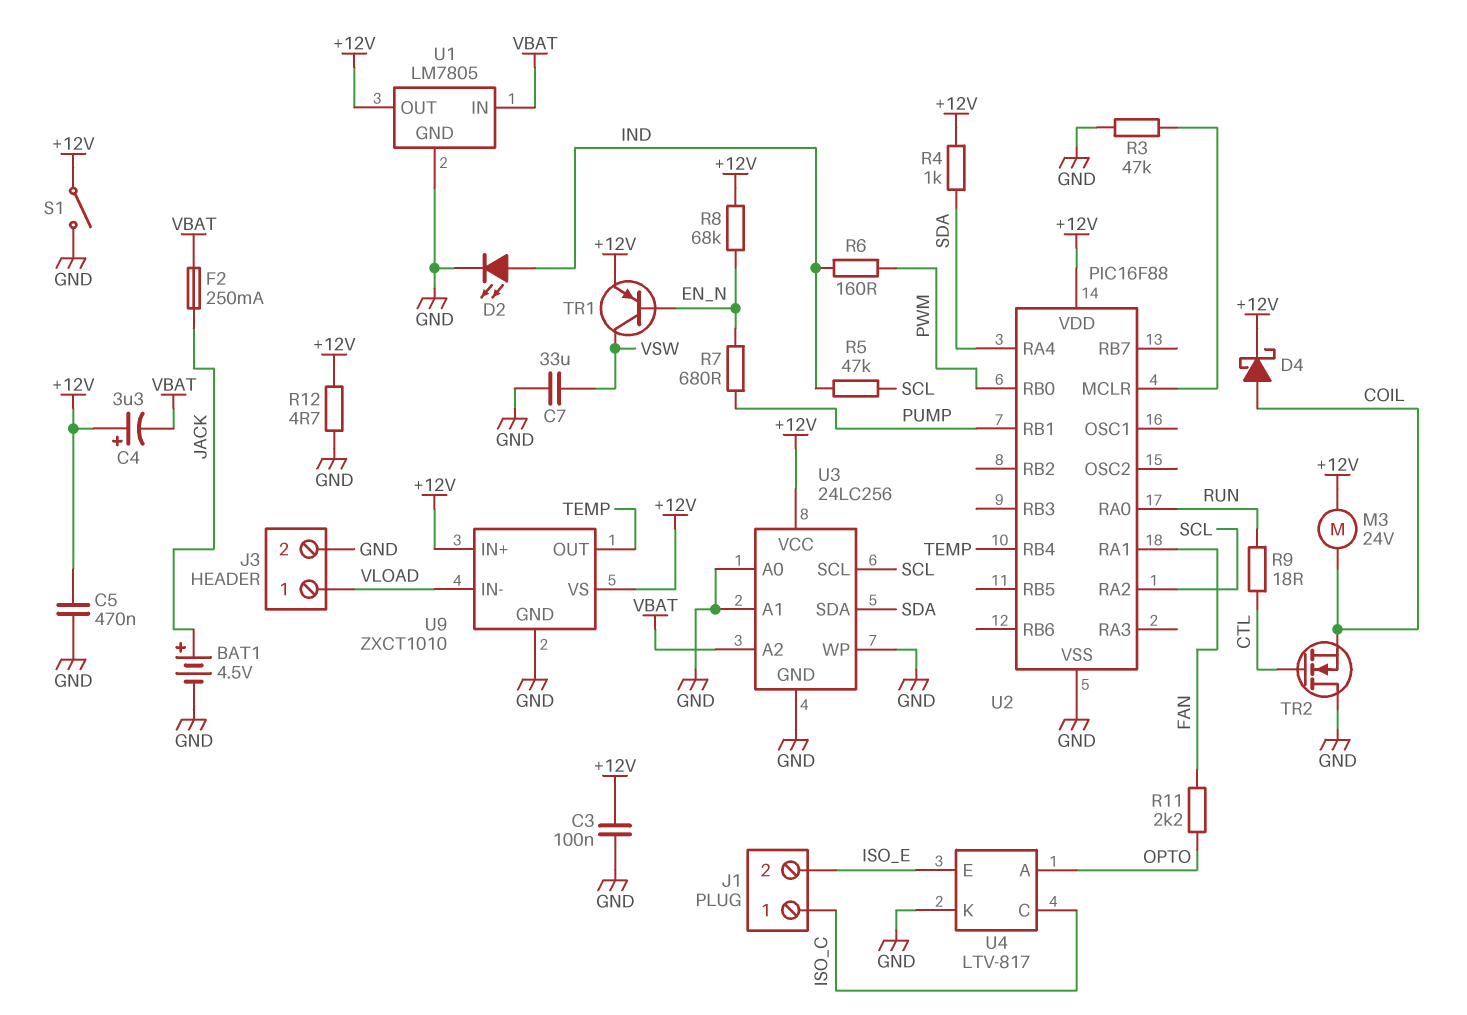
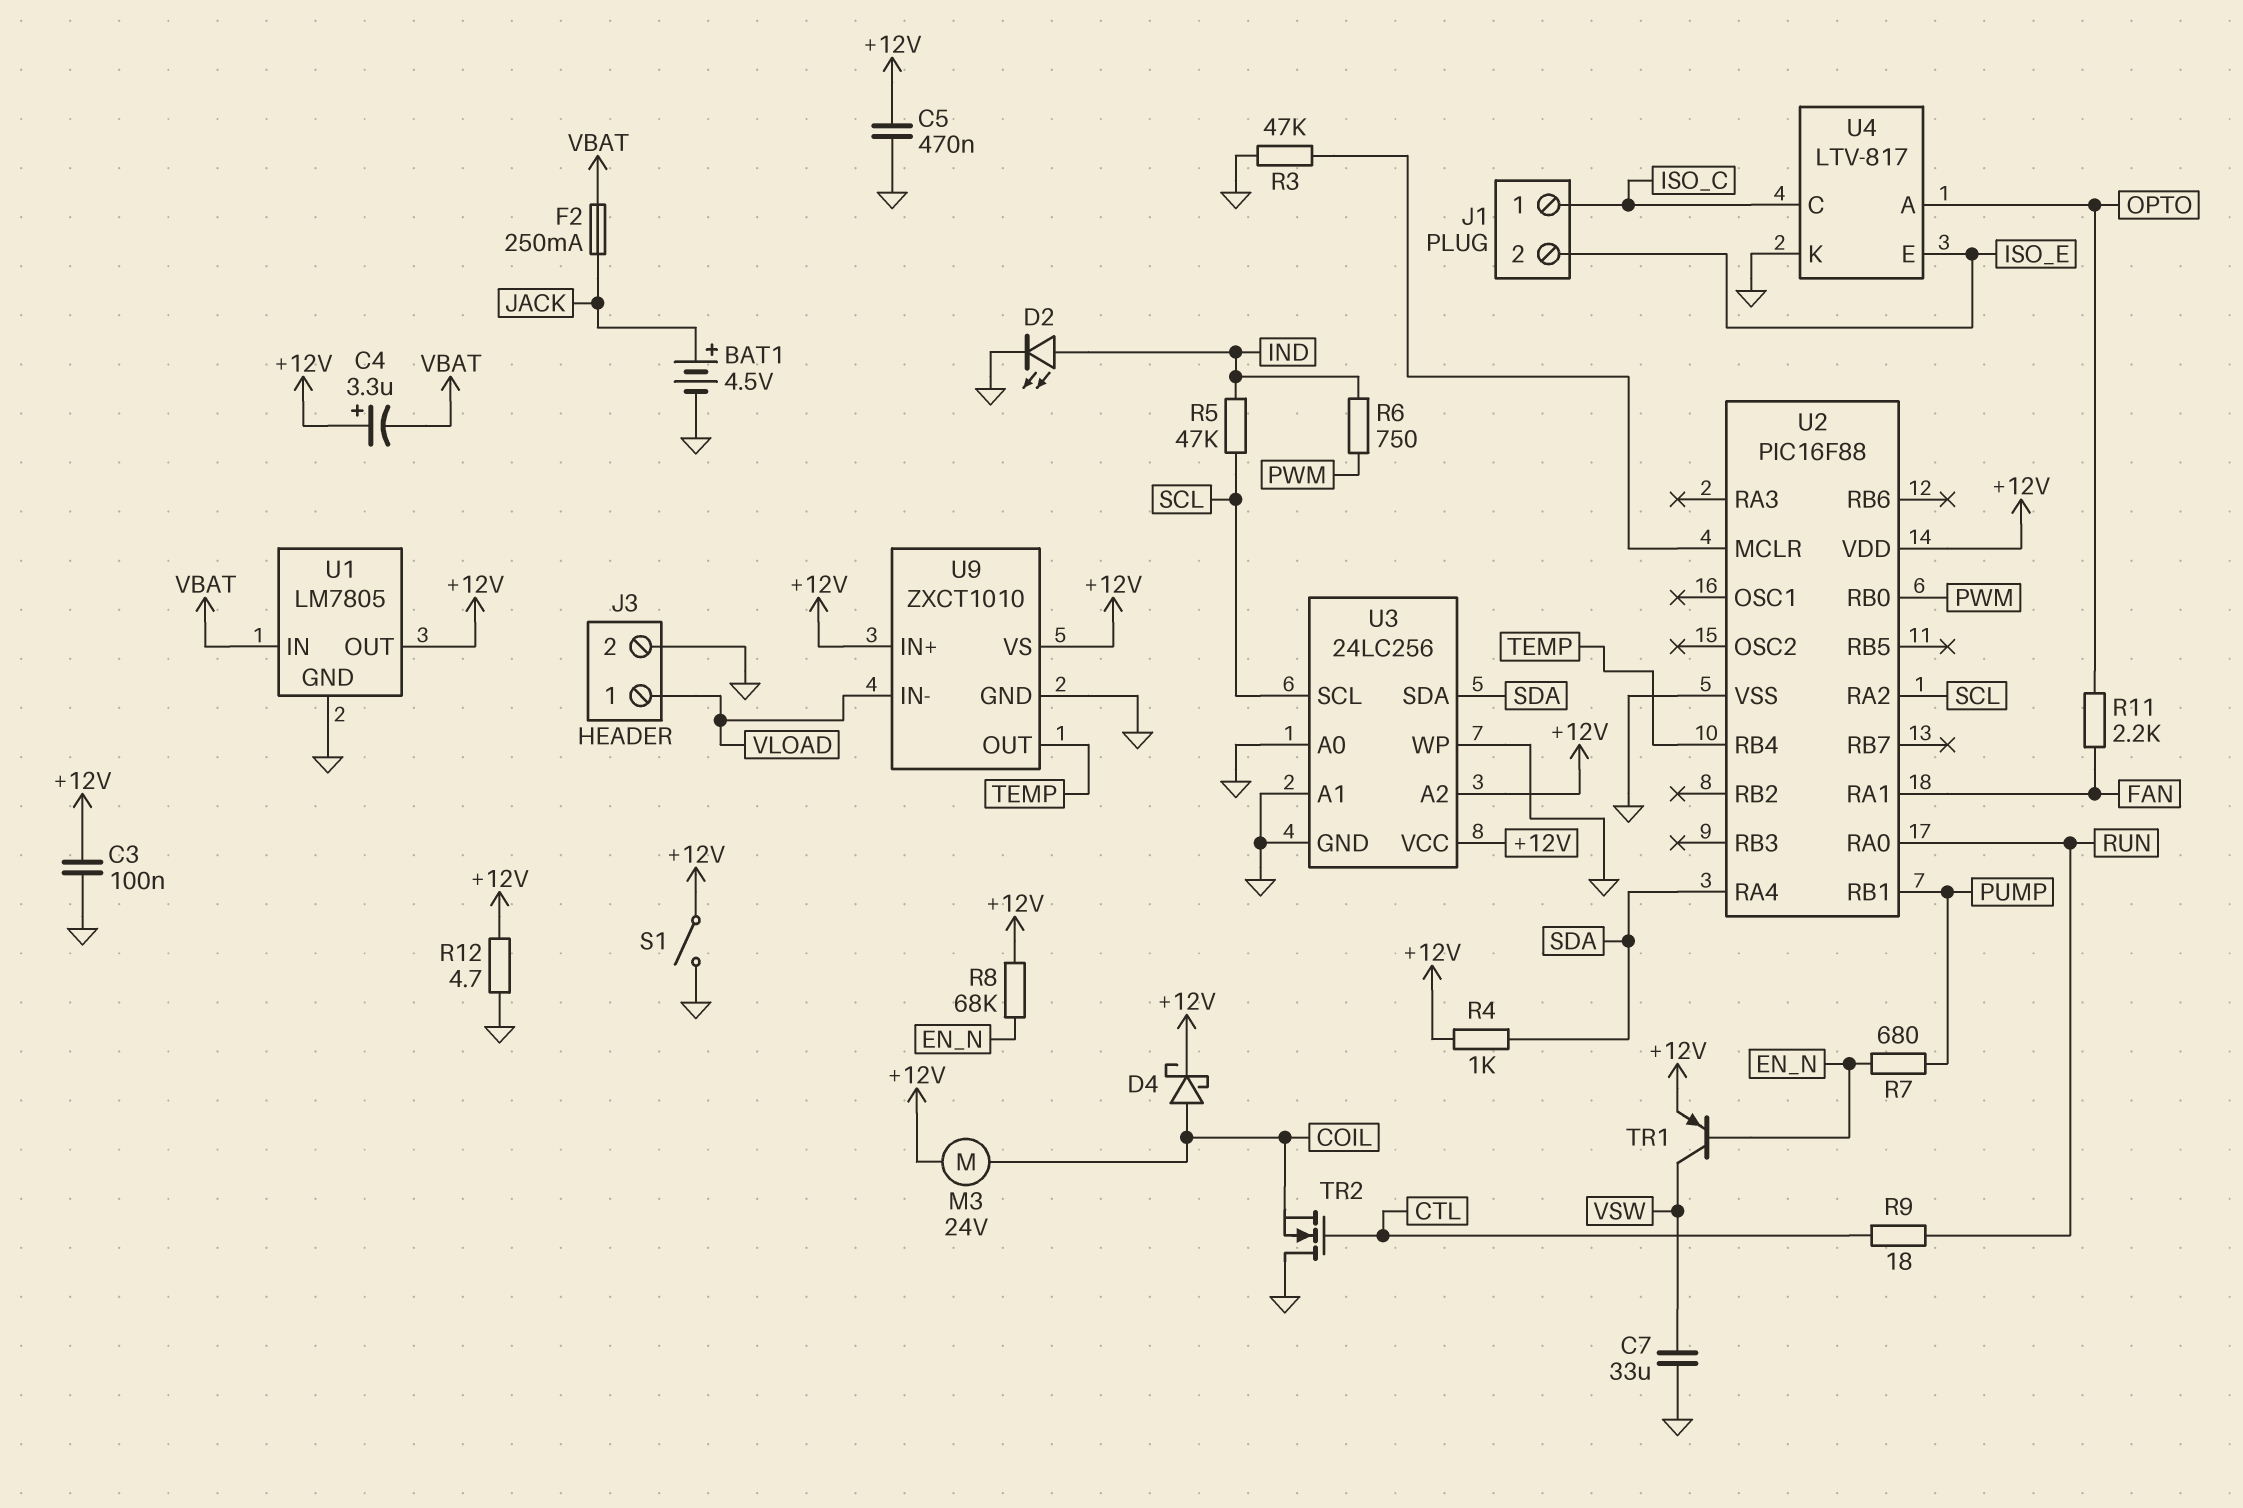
R6: 160 (IND, PWM) -> 750 (IND, PWM)
U3 pin A2: VBAT -> +12V

